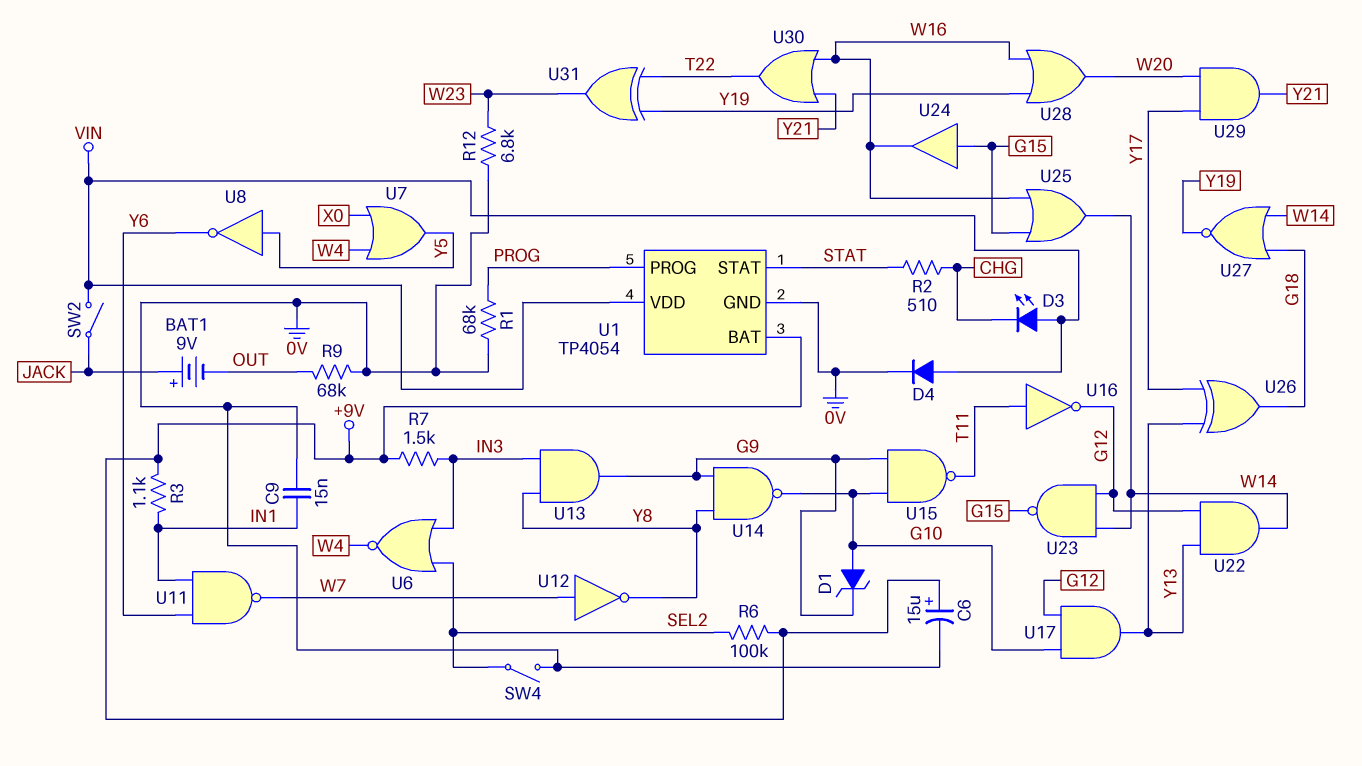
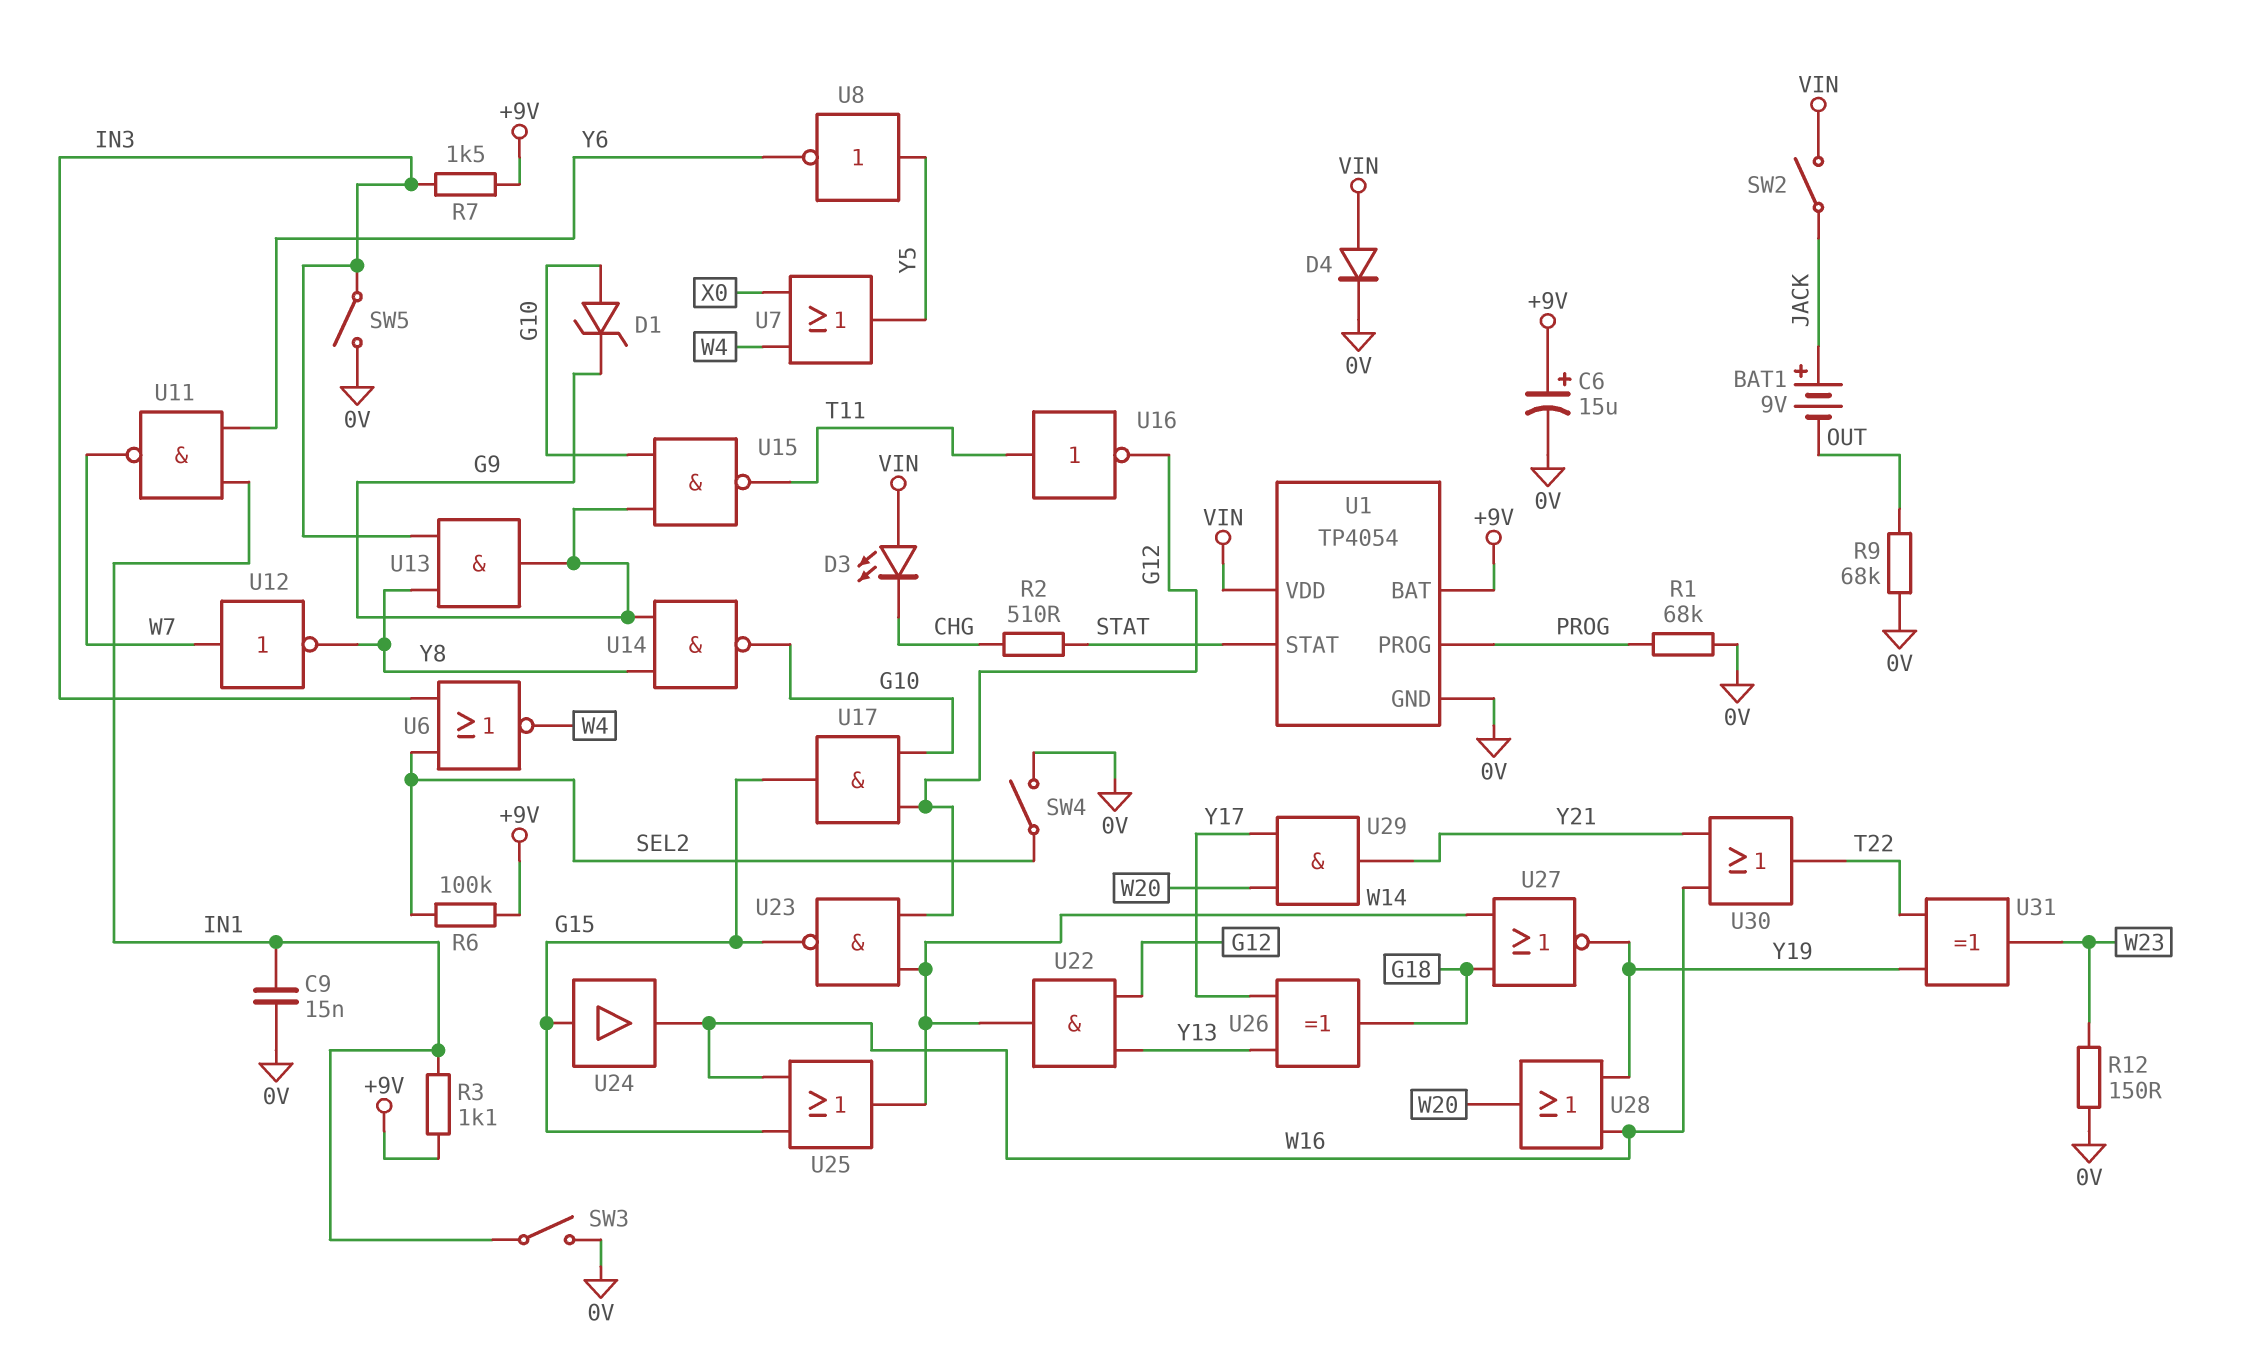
R12: 6.8k (0V, W23) -> 150 (0V, W23)
SW3: none -> switch (0V, IN1)
SW5: none -> switch (0V, IN3)
U17: AND (in G10, in G12, out Y13) -> AND (in G10, in G12, out G15)

